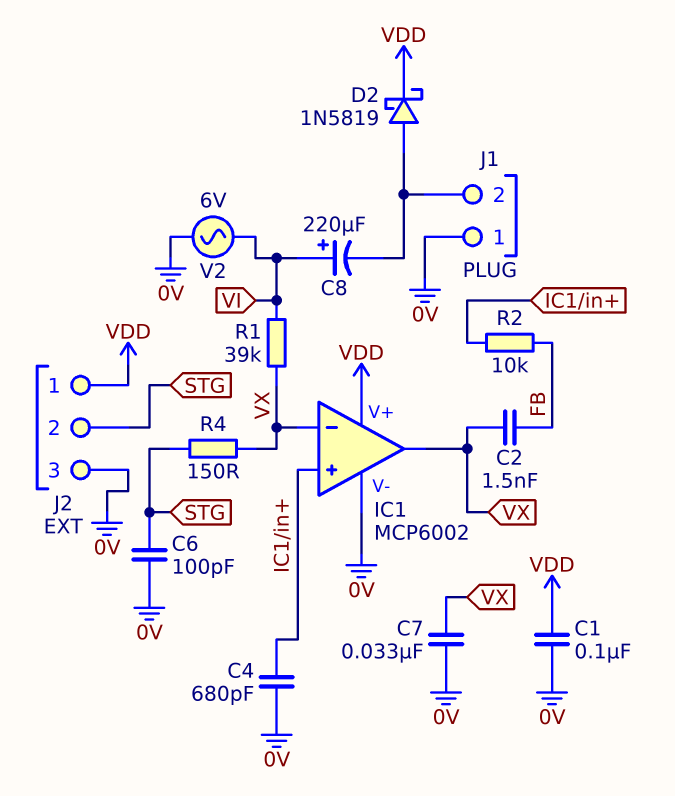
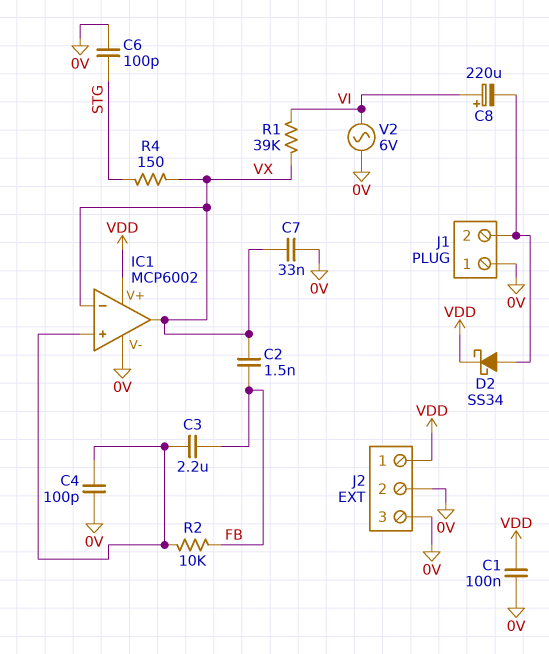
C3: none -> 2.2uF (FB, IC1/in+)
C4: 680pF (0V, IC1/in+) -> 100pF (0V, IC1/in+)
D2: schottky 1N5819 (A J1/2, K VDD) -> schottky SS34 (A J1/2, K VDD)
J2 pin 2: STG -> 0V

